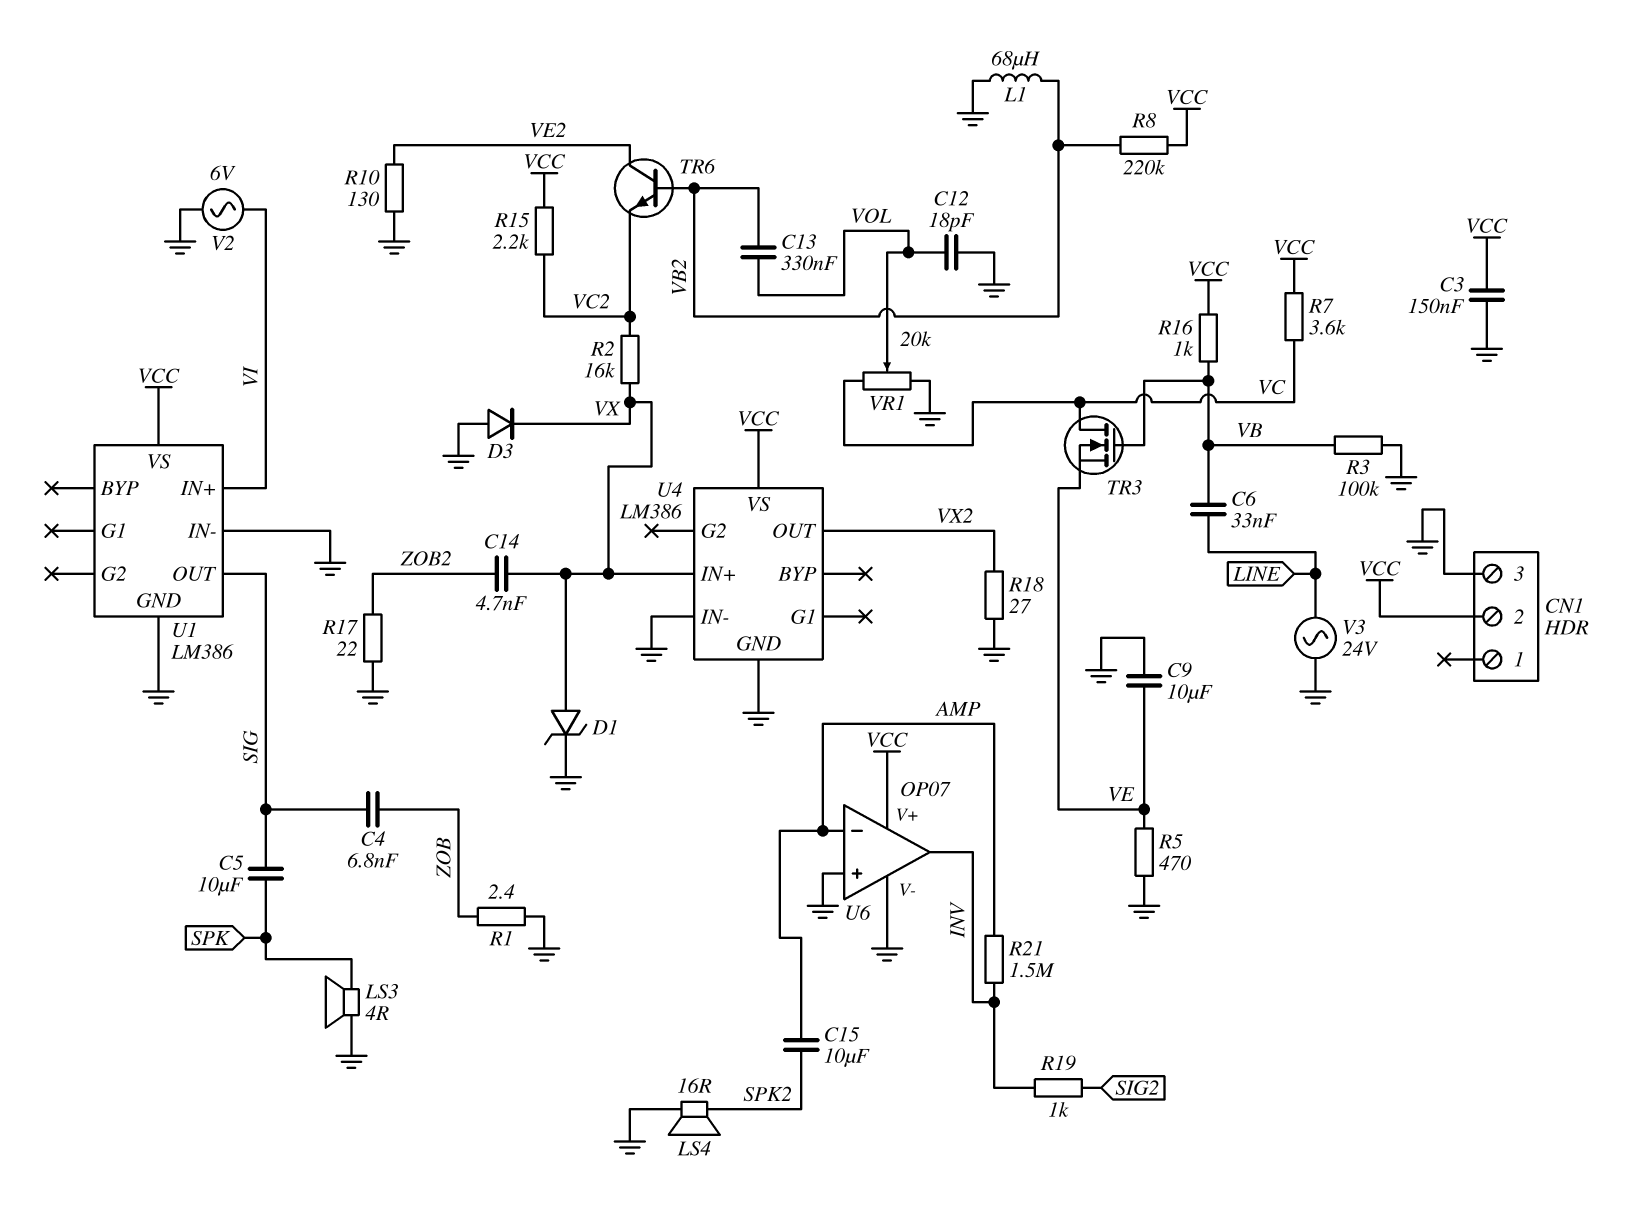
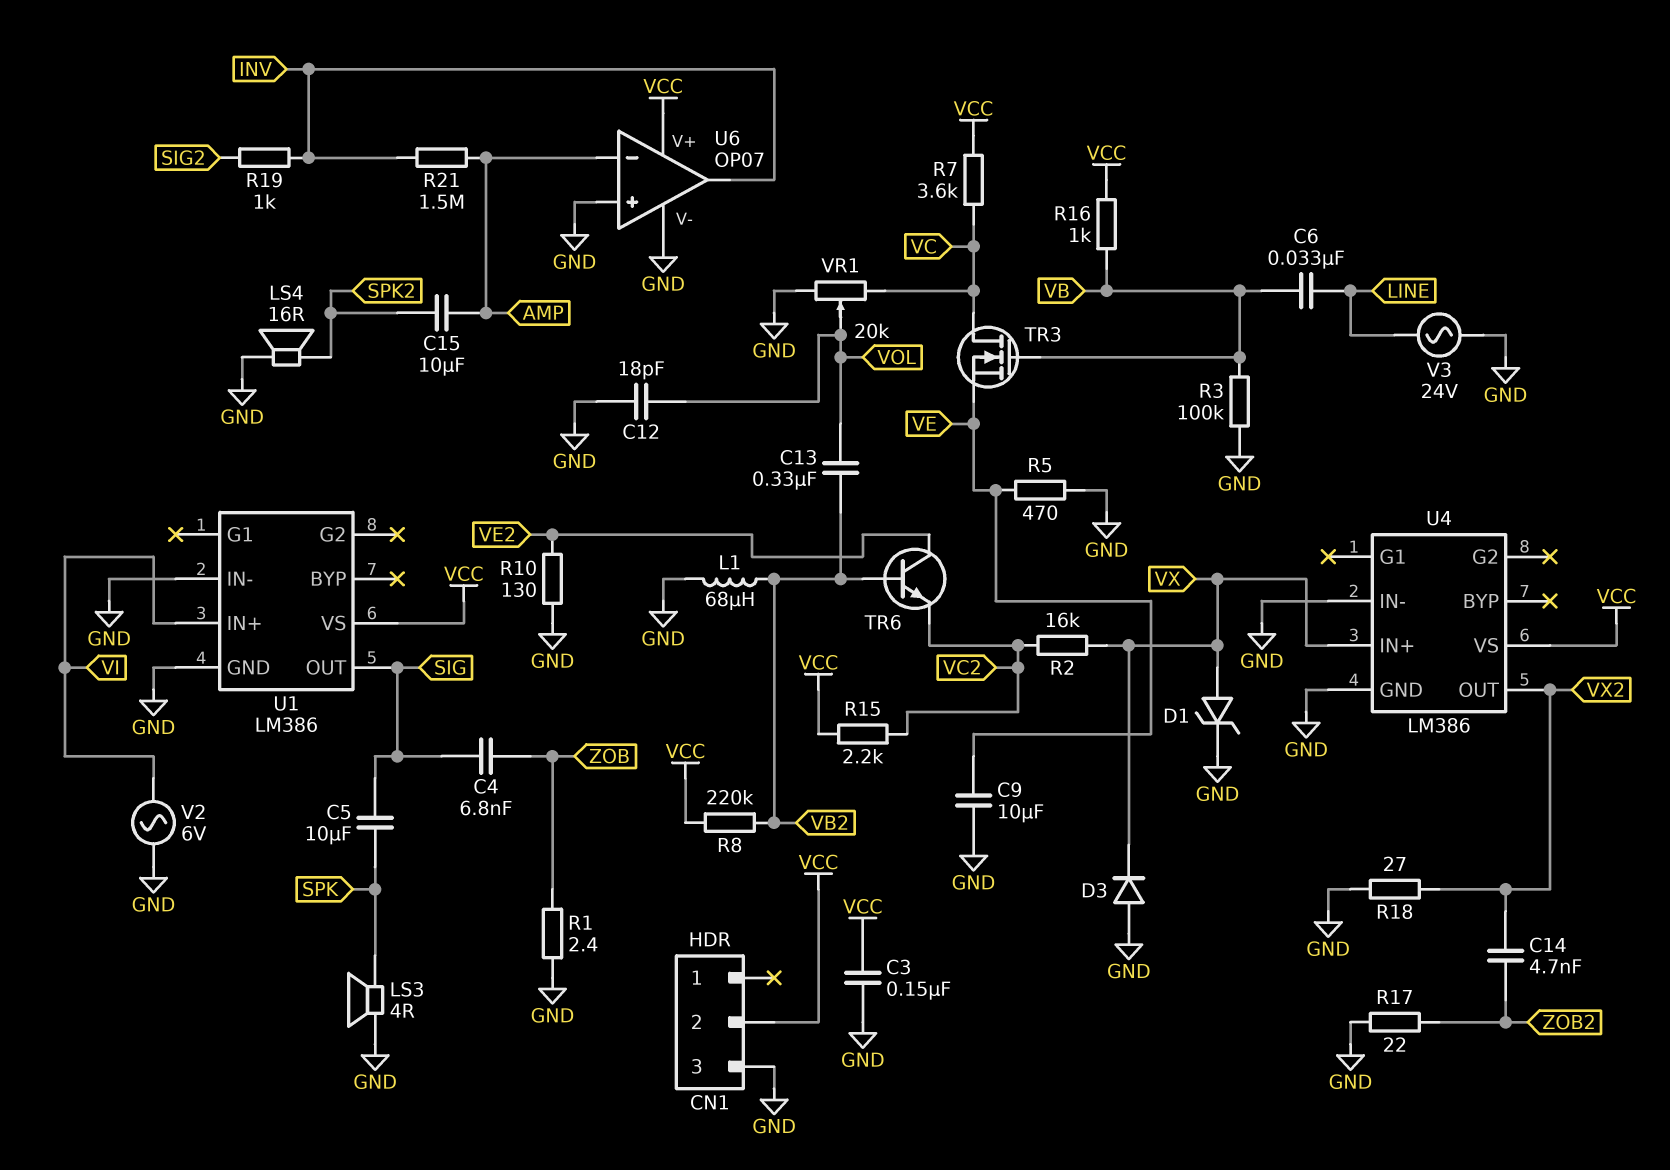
C14: 4.7nF (VX, ZOB2) -> 4.7nF (VX2, ZOB2)

